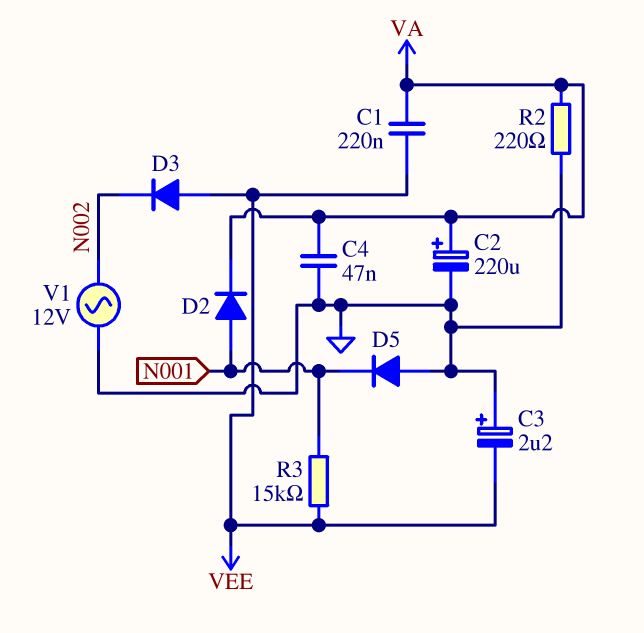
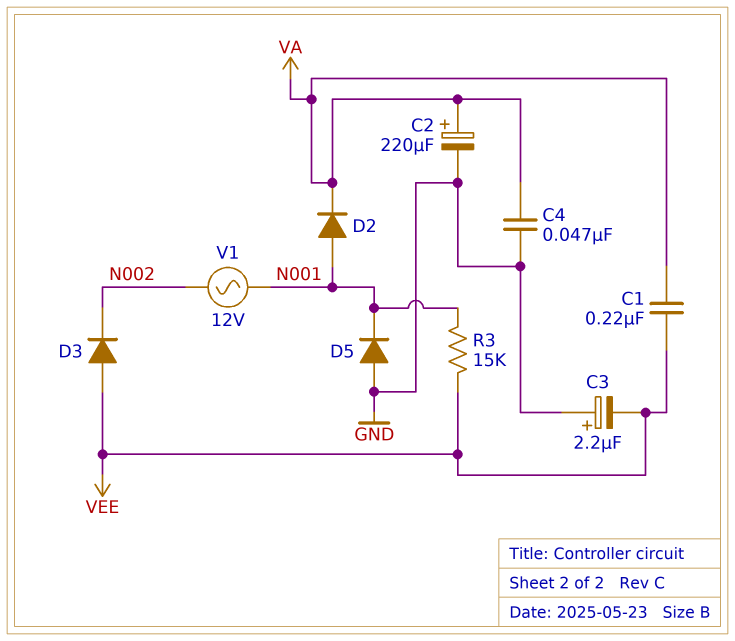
R2: 220 (GND, VA) -> none
V1: AC 12V (GND, N002) -> AC 12V (N001, N002)

